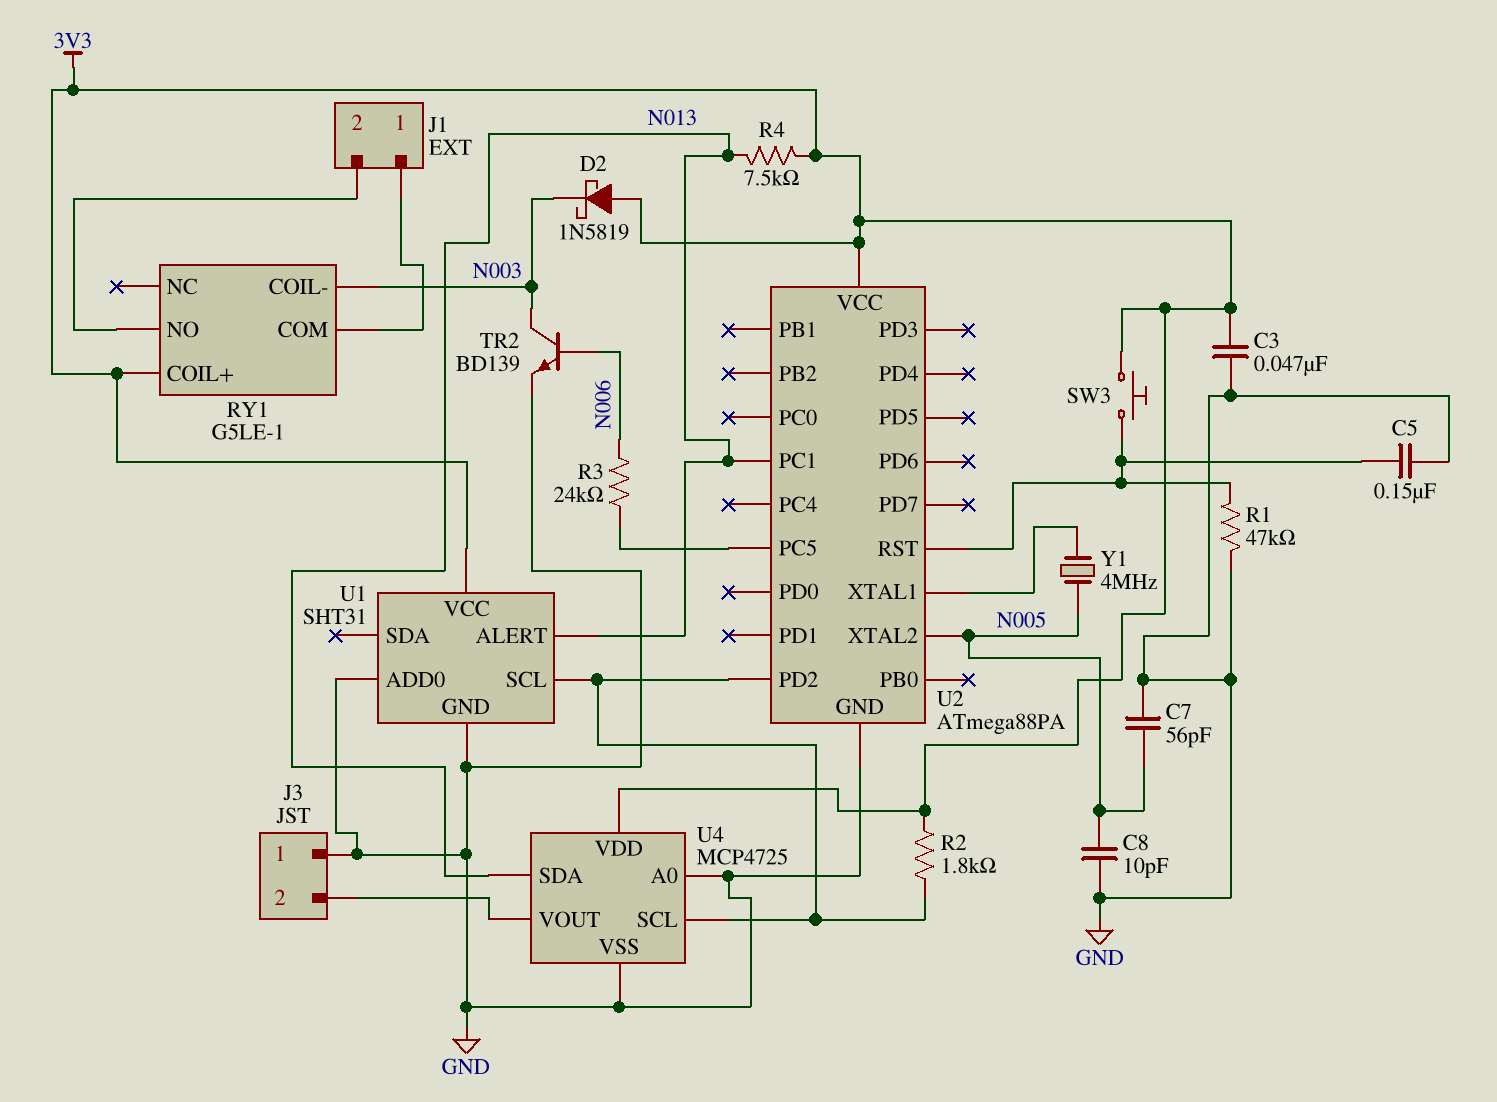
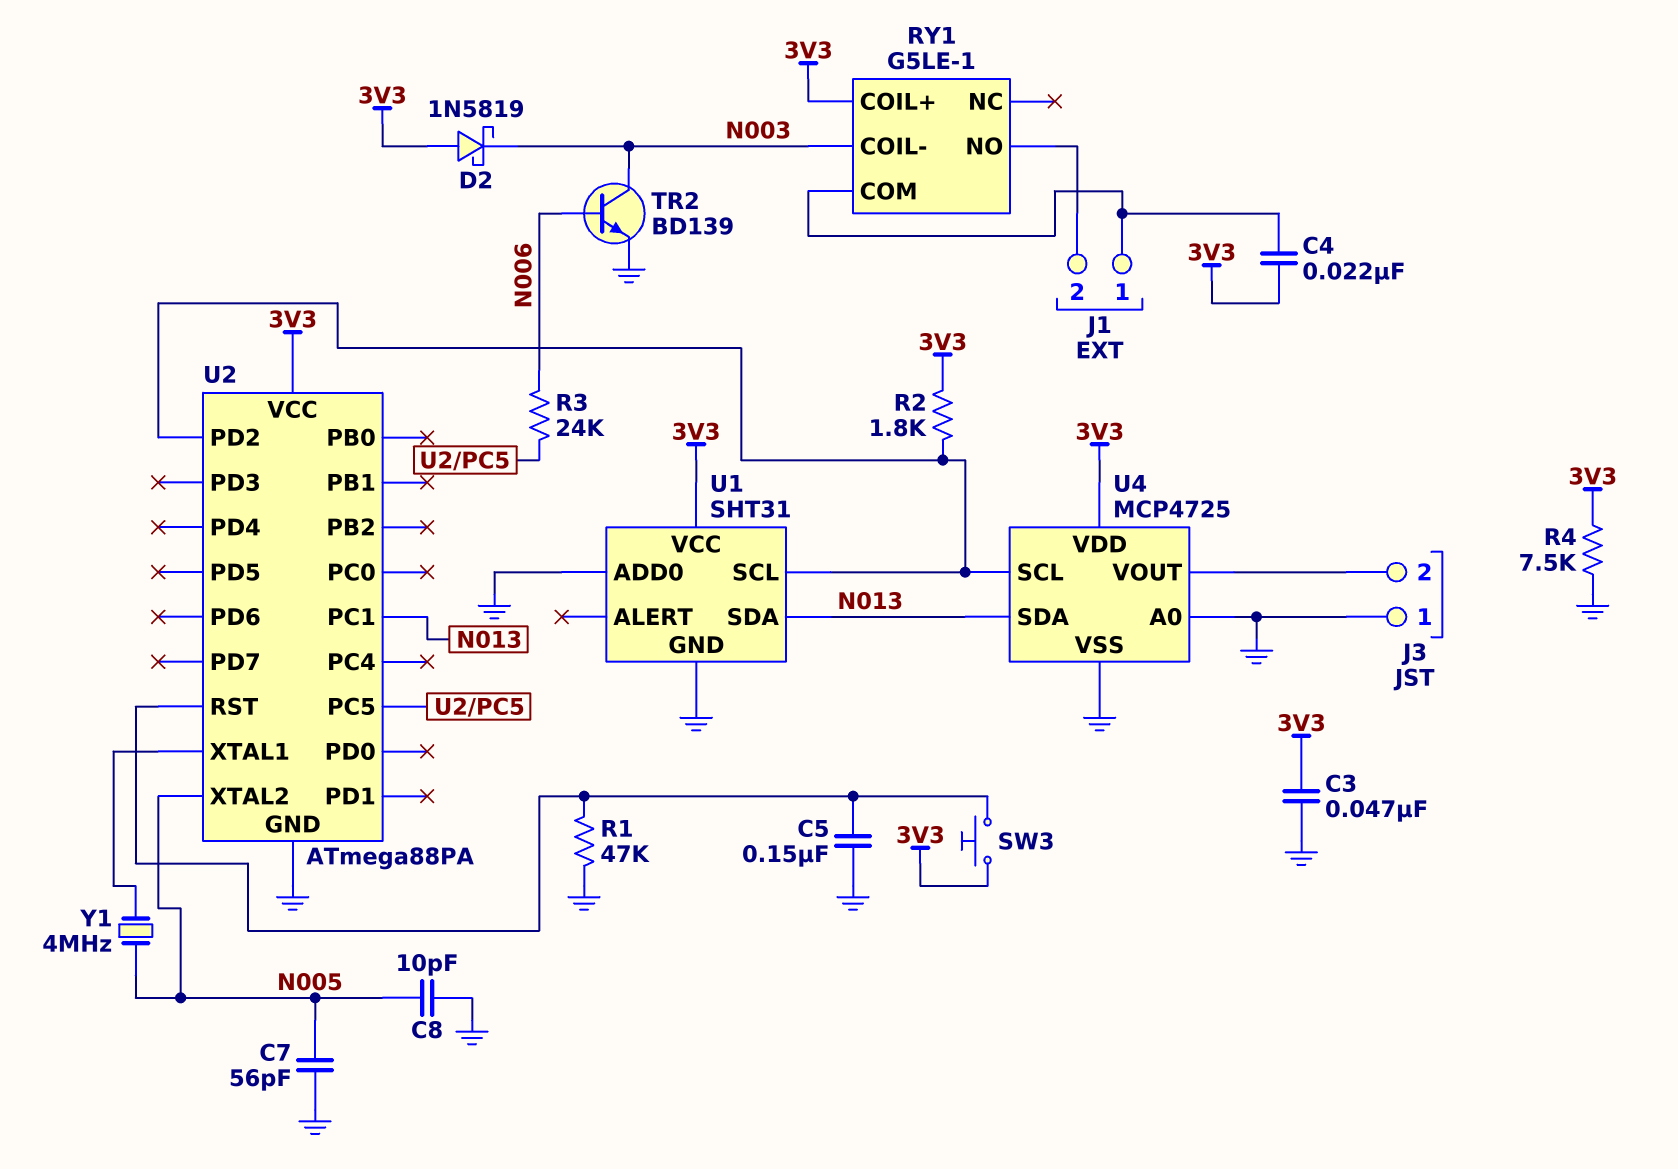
C4: none -> 22nF (3V3, J1/1)
R4: 7.5k (3V3, N013) -> 7.5k (3V3, GND)
U1 pin ALERT: N013 -> none
U1 pin SDA: none -> N013

